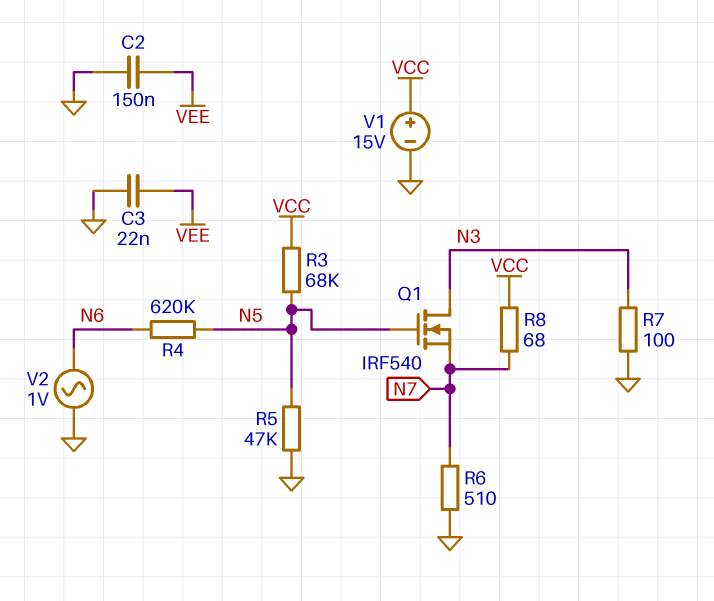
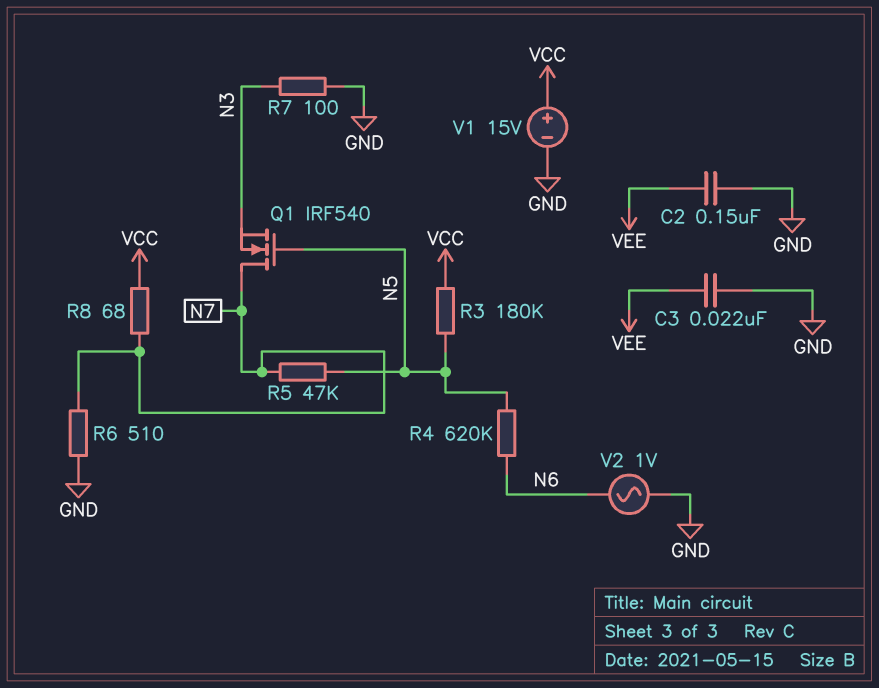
Q1: NMOS IRF540 (G N5, D N3, S N7) -> NMOS IRF540 (G N5, D N7, S N3)
R3: 68k (N5, VCC) -> 180k (N5, VCC)
R5: 47k (GND, N5) -> 47k (N5, N7)

